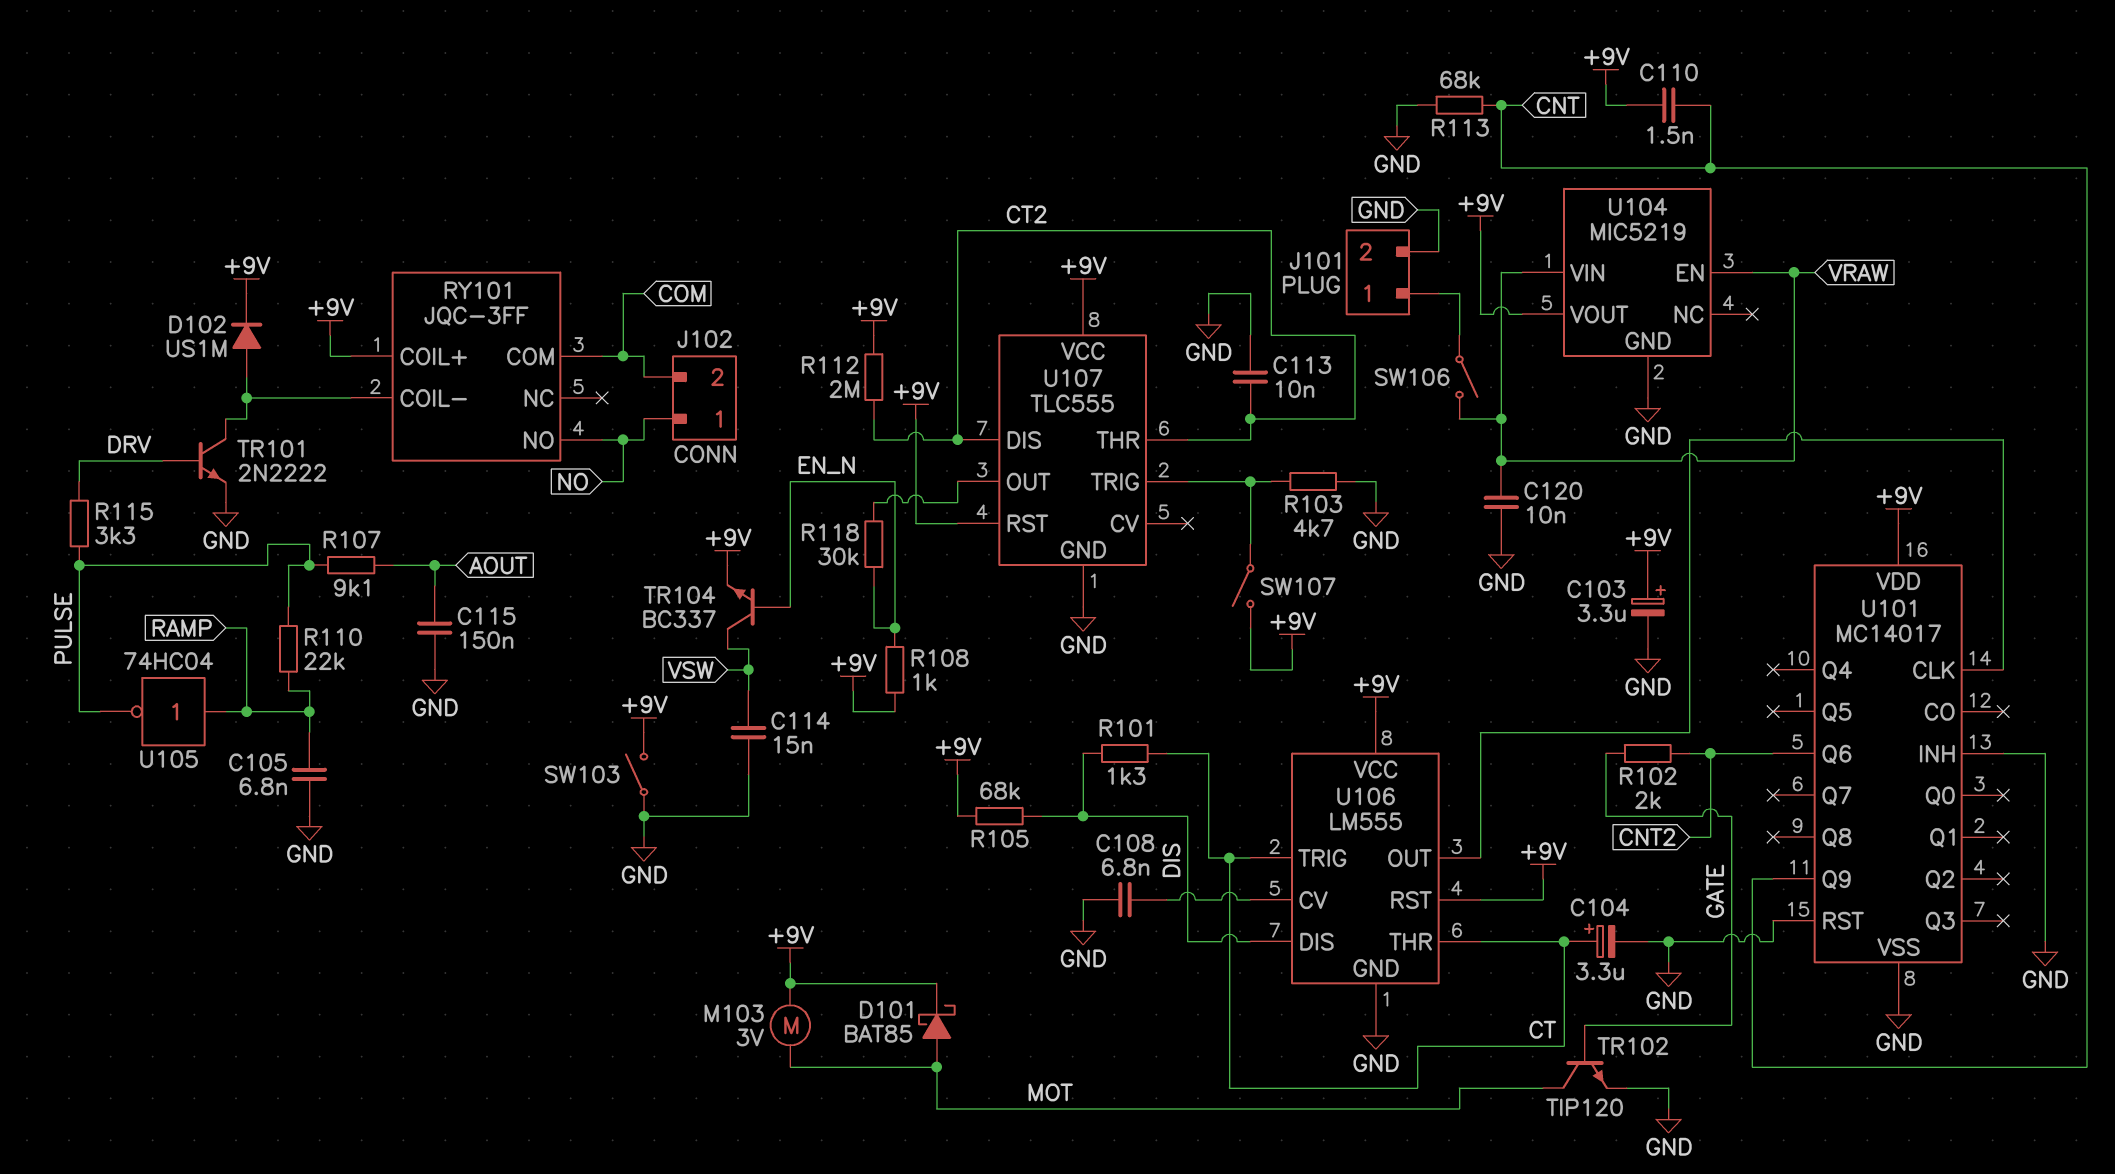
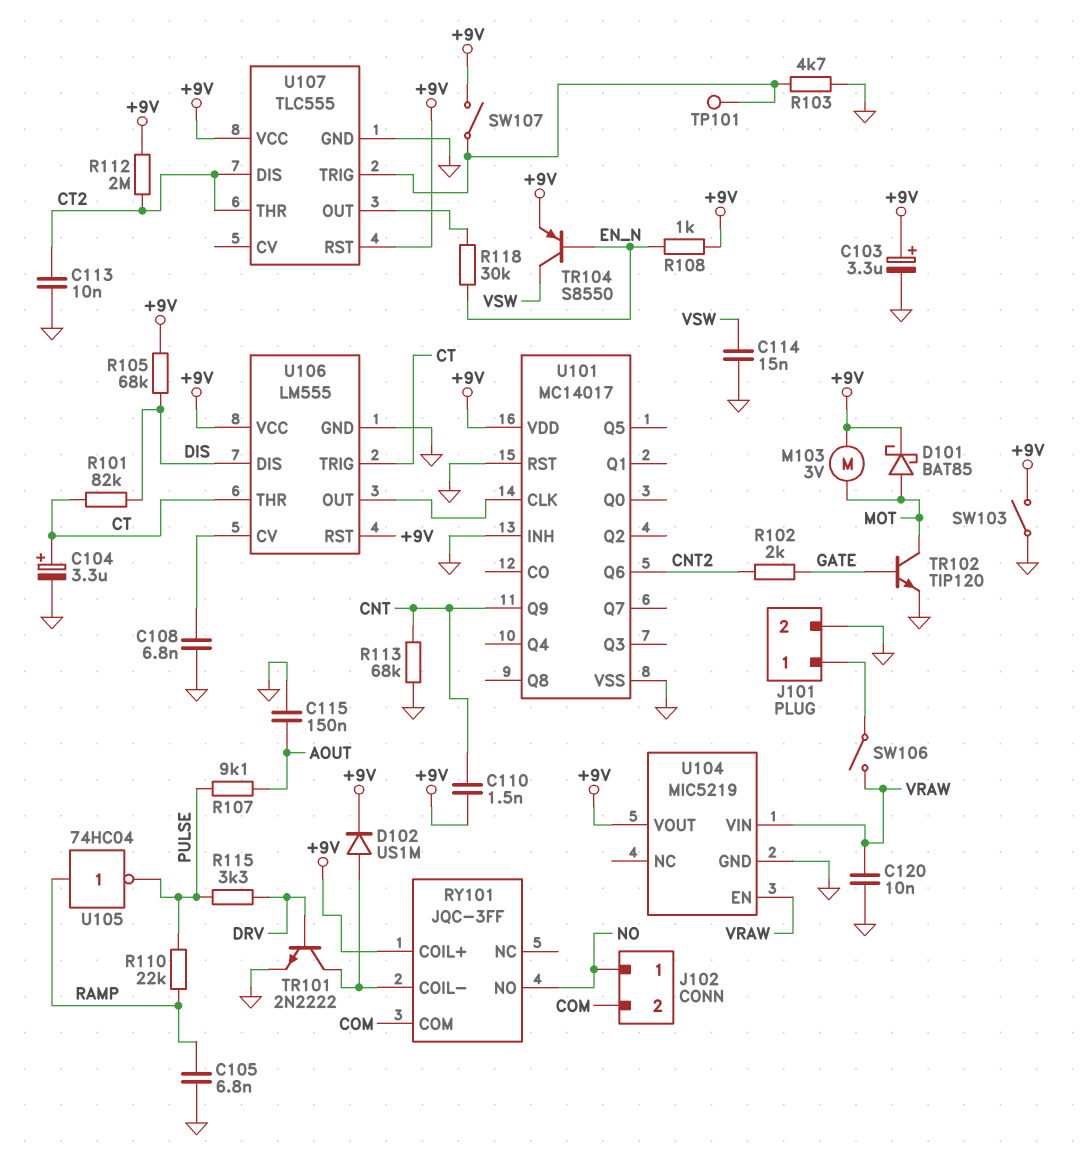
R101: 1.3k (CT, DIS) -> 82k (CT, DIS)
TP101: none -> test point (U107/TRIG)
TR104: NPN BC337 (B EN_N, C VSW, E +9V) -> PNP S8550 (B EN_N, C VSW, E +9V)

